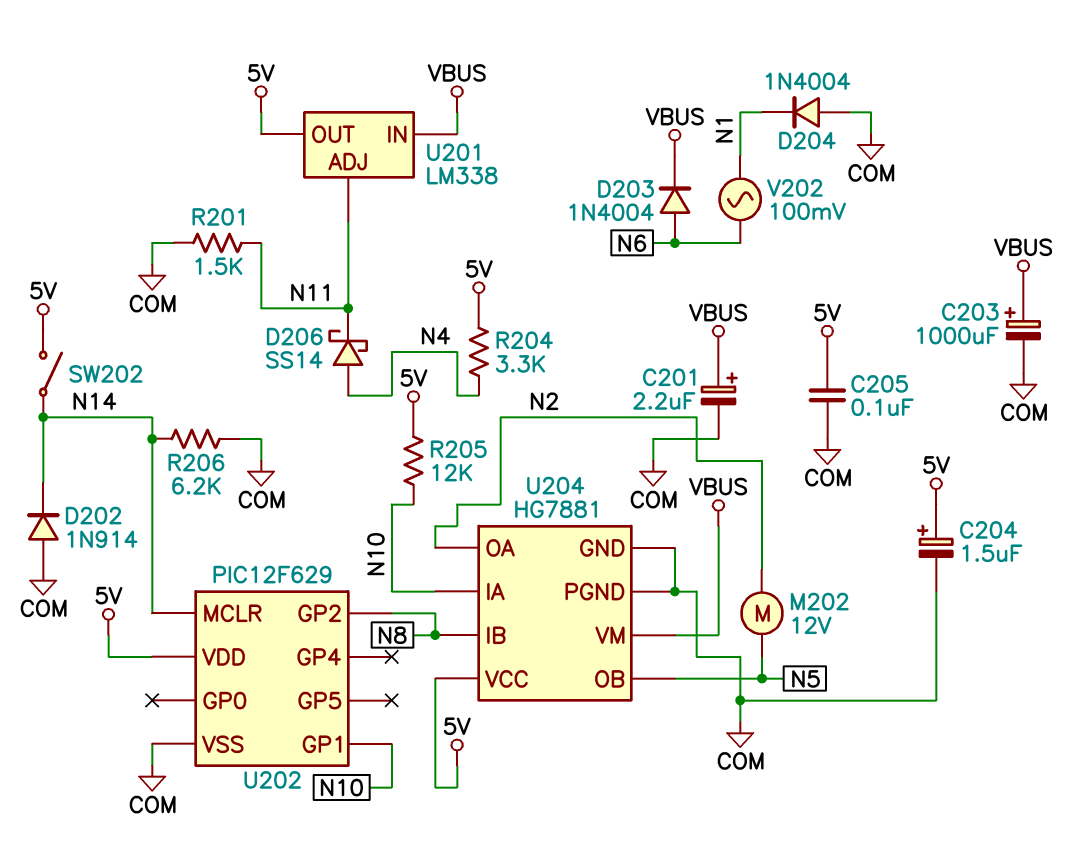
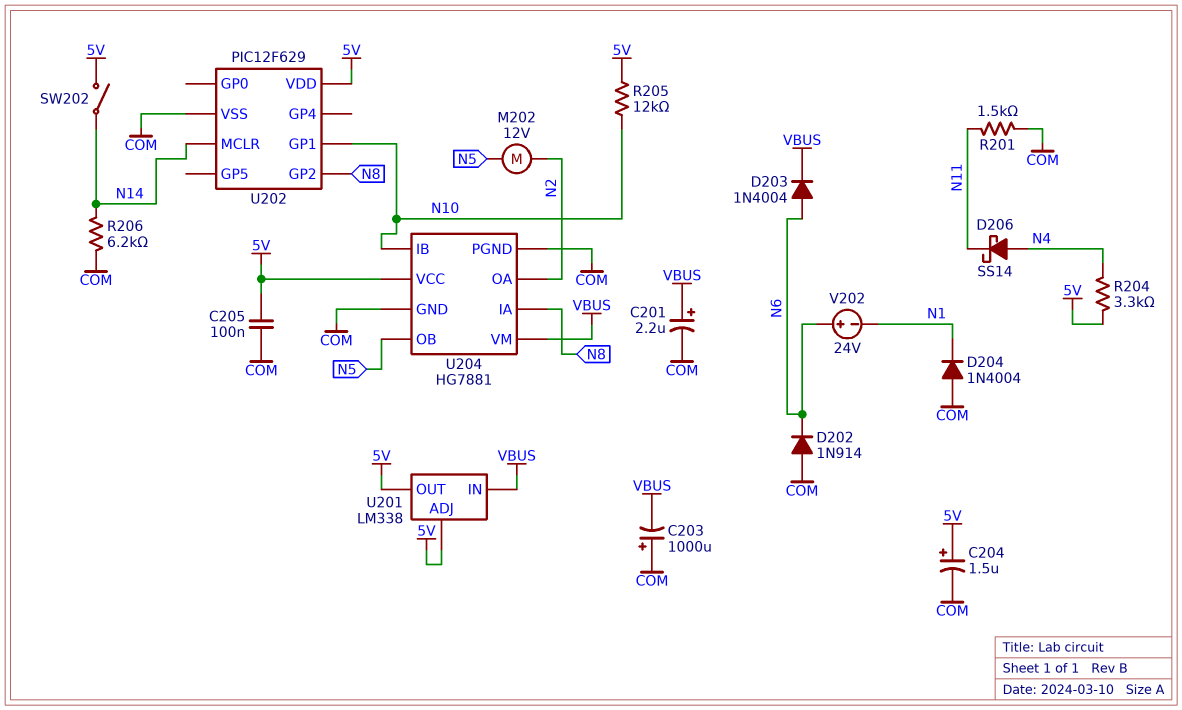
C203: 1000uF (plus VBUS, minus COM) -> 1000uF (plus COM, minus VBUS)
D202: diode 1N914 (A COM, K N14) -> diode 1N914 (A COM, K N6)
U201 pin ADJ: N11 -> 5V
U204 pin IA: N10 -> N8
U204 pin IB: N8 -> N10
V202: AC 100mV (N1, N6) -> 24V (plus N6, minus N1)

